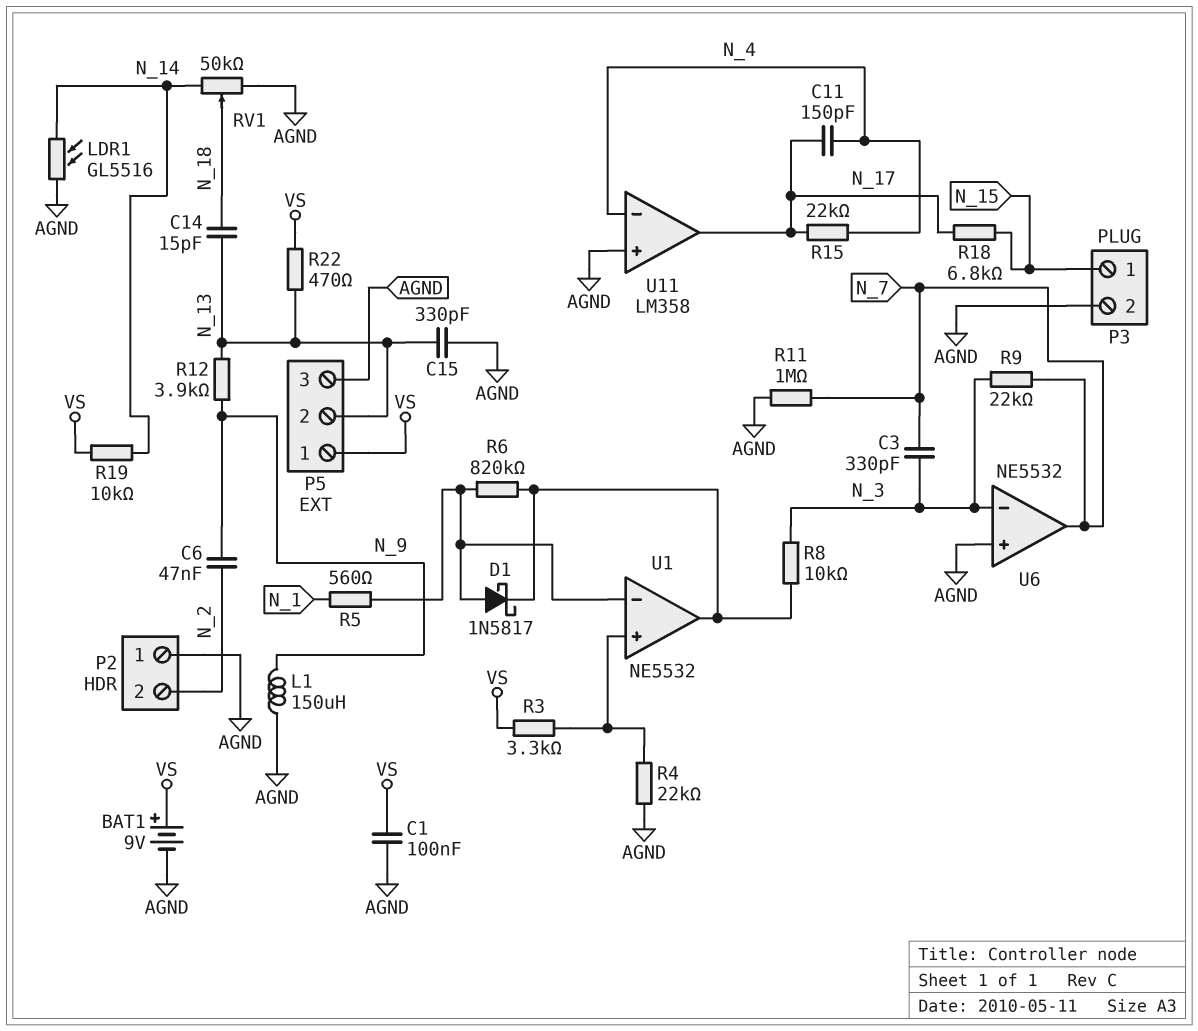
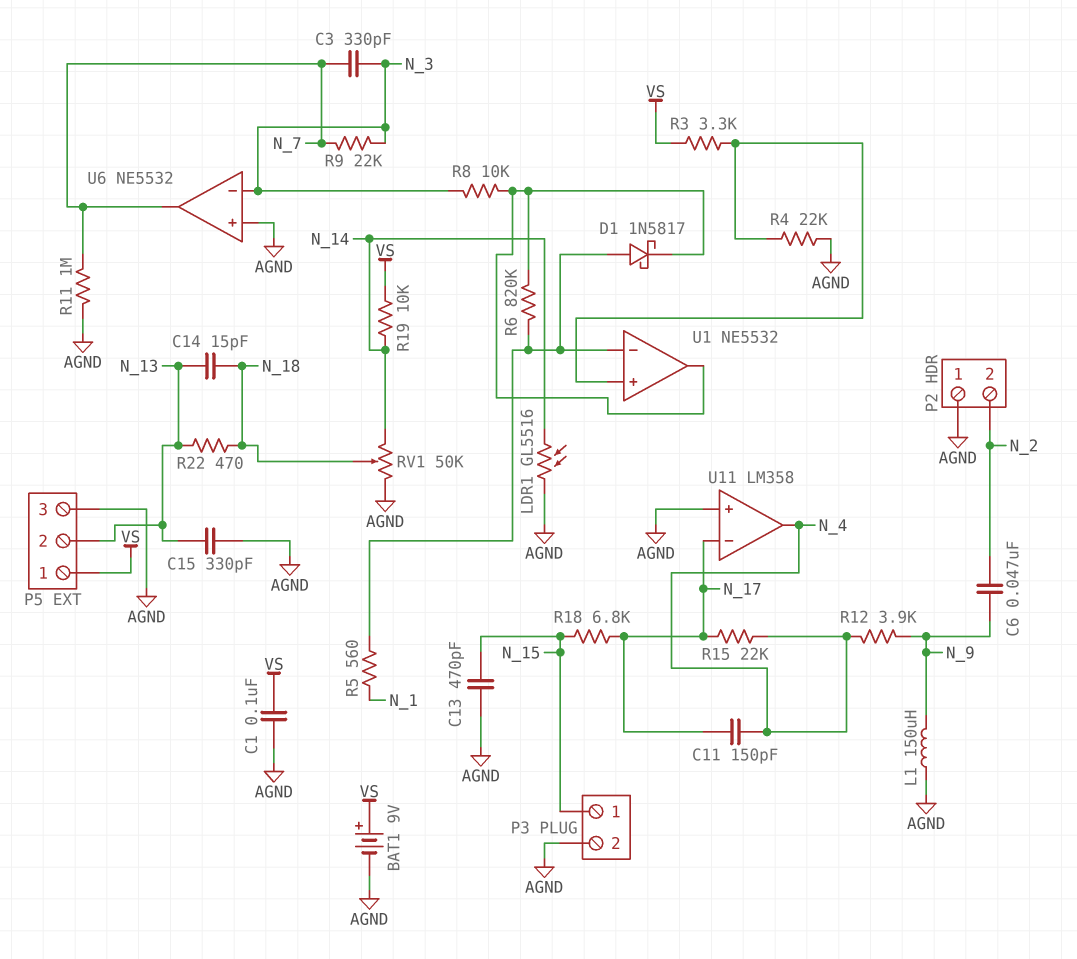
C13: none -> 470pF (AGND, N_15)
R12: 3.9k (N_9, N_13) -> 3.9k (N_4, N_9)
R22: 470 (N_13, VS) -> 470 (N_13, N_18)
U11 pin in-: N_4 -> N_17
U11 pin out: N_17 -> N_4

